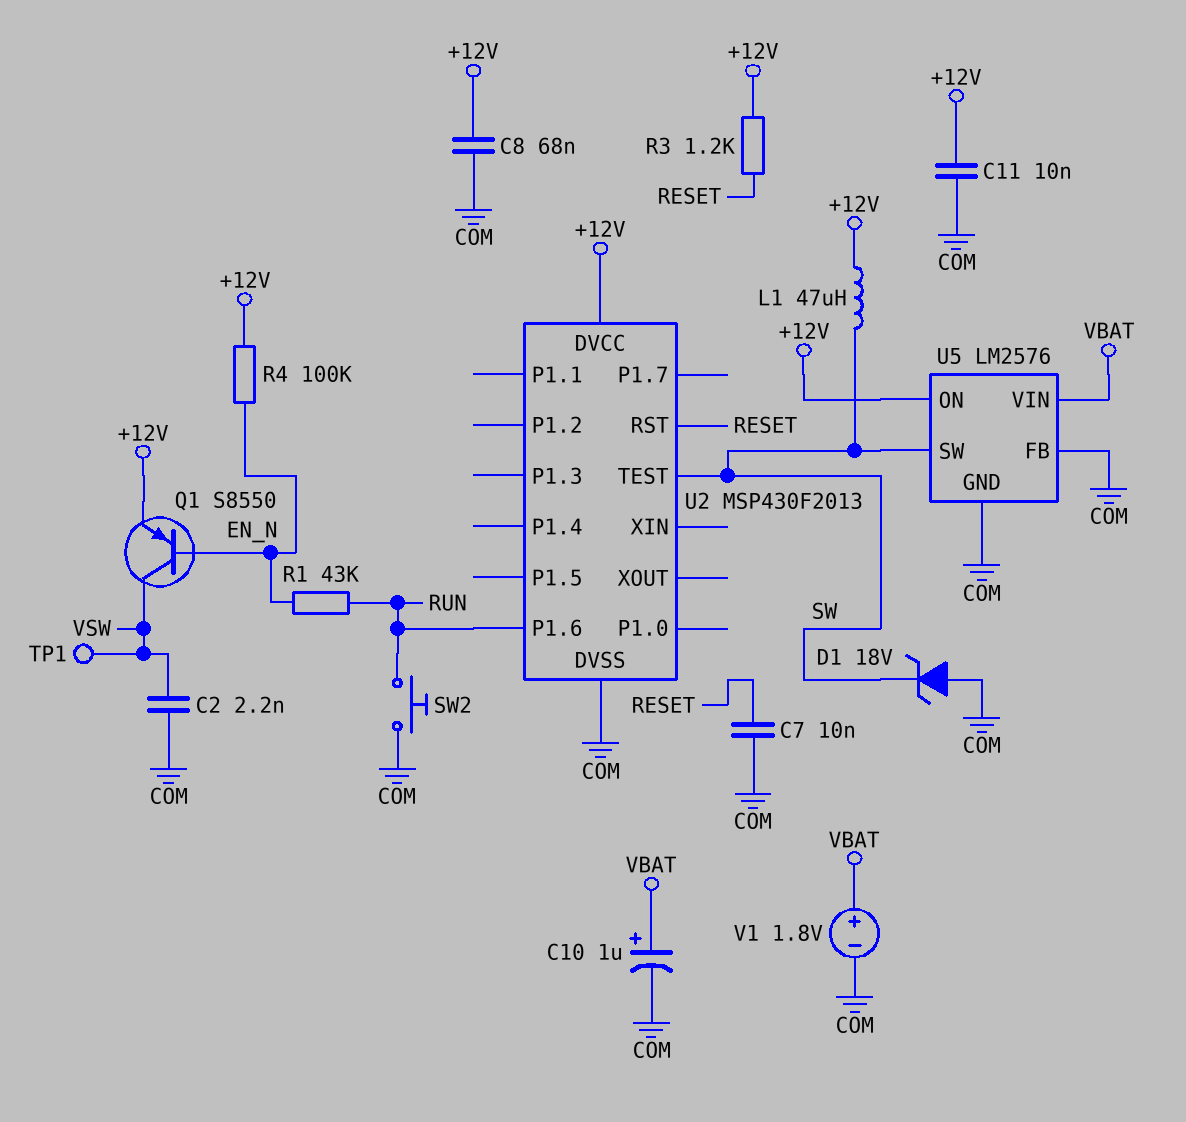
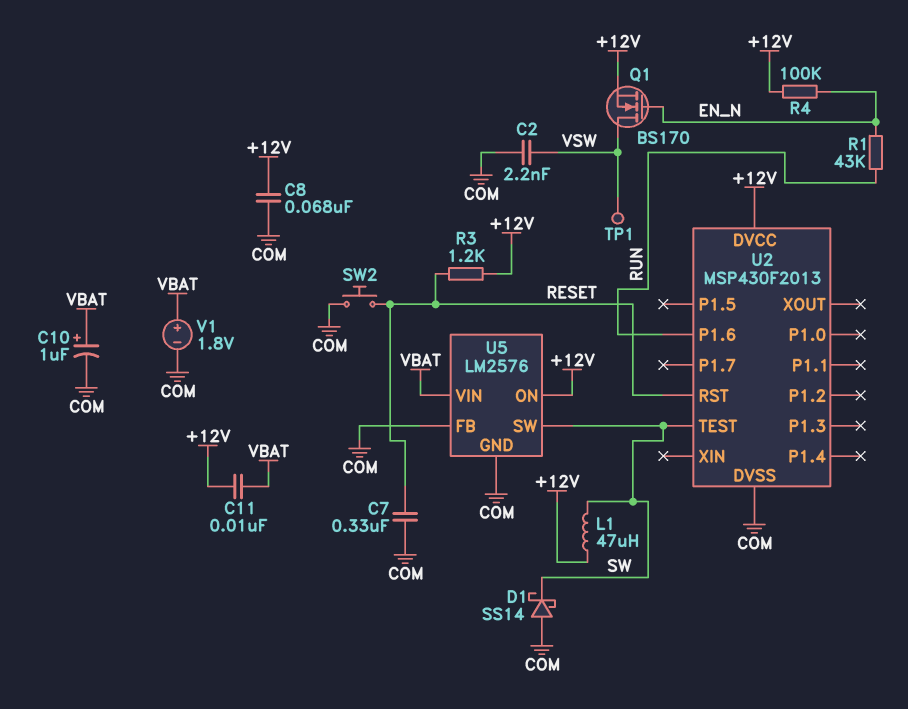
C7: 10nF (COM, RESET) -> 330nF (COM, RESET)
C11: 10nF (+12V, COM) -> 10nF (+12V, VBAT)
D1: zener 18V (A COM, K SW) -> schottky SS14 (A COM, K SW)
Q1: PNP S8550 (B EN_N, C VSW, E +12V) -> NMOS BS170 (G EN_N, D VSW, S +12V)
SW2: button (COM, RUN) -> button (COM, RESET)

